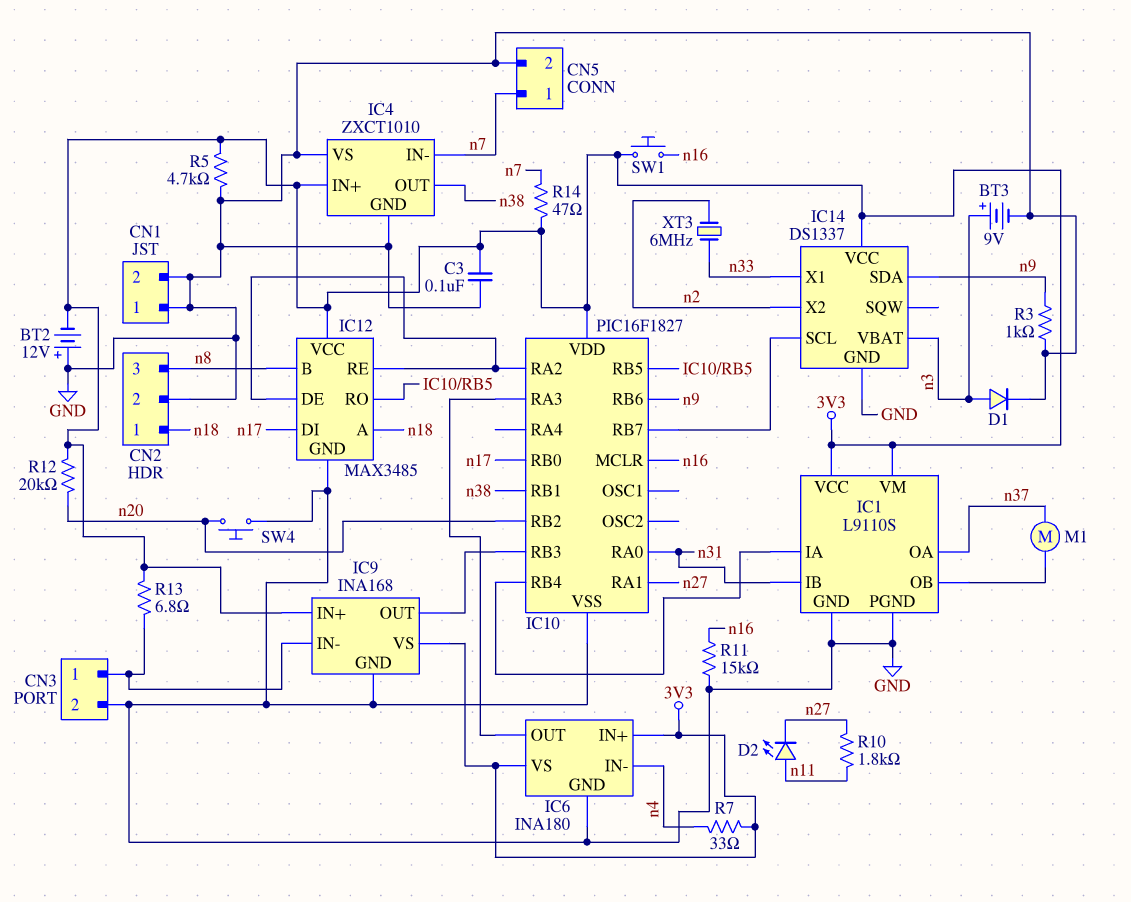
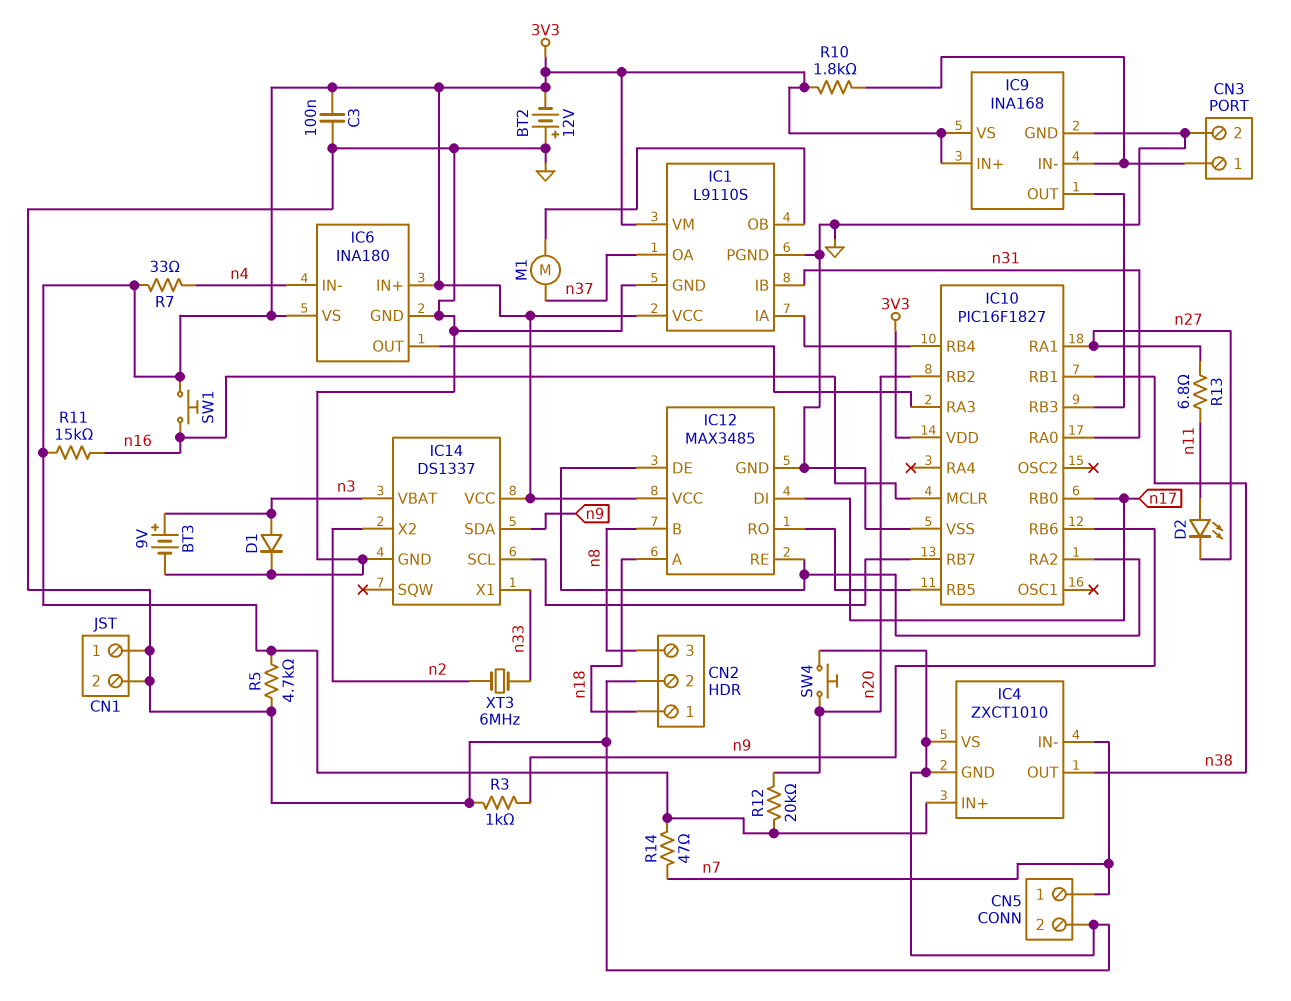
R10: 1.8k (n11, n27) -> 1.8k (3V3, CN3/1)
R11: 15k (GND, n16) -> 15k (3V3, n16)
R13: 6.8 (3V3, CN3/1) -> 6.8 (n11, n27)

